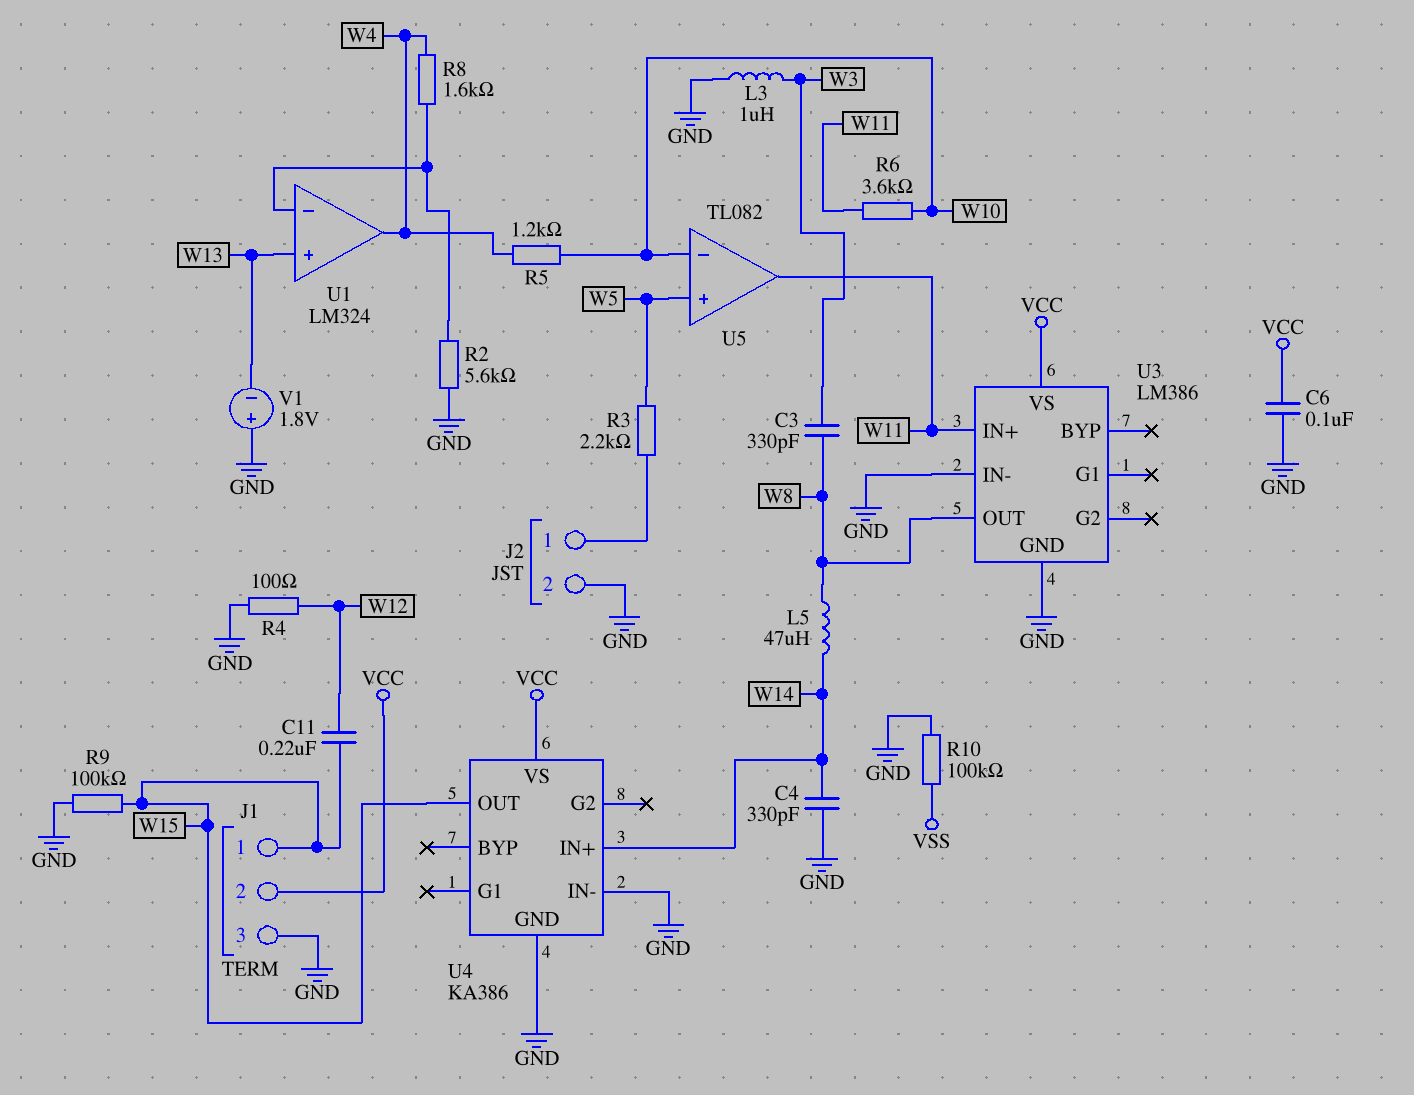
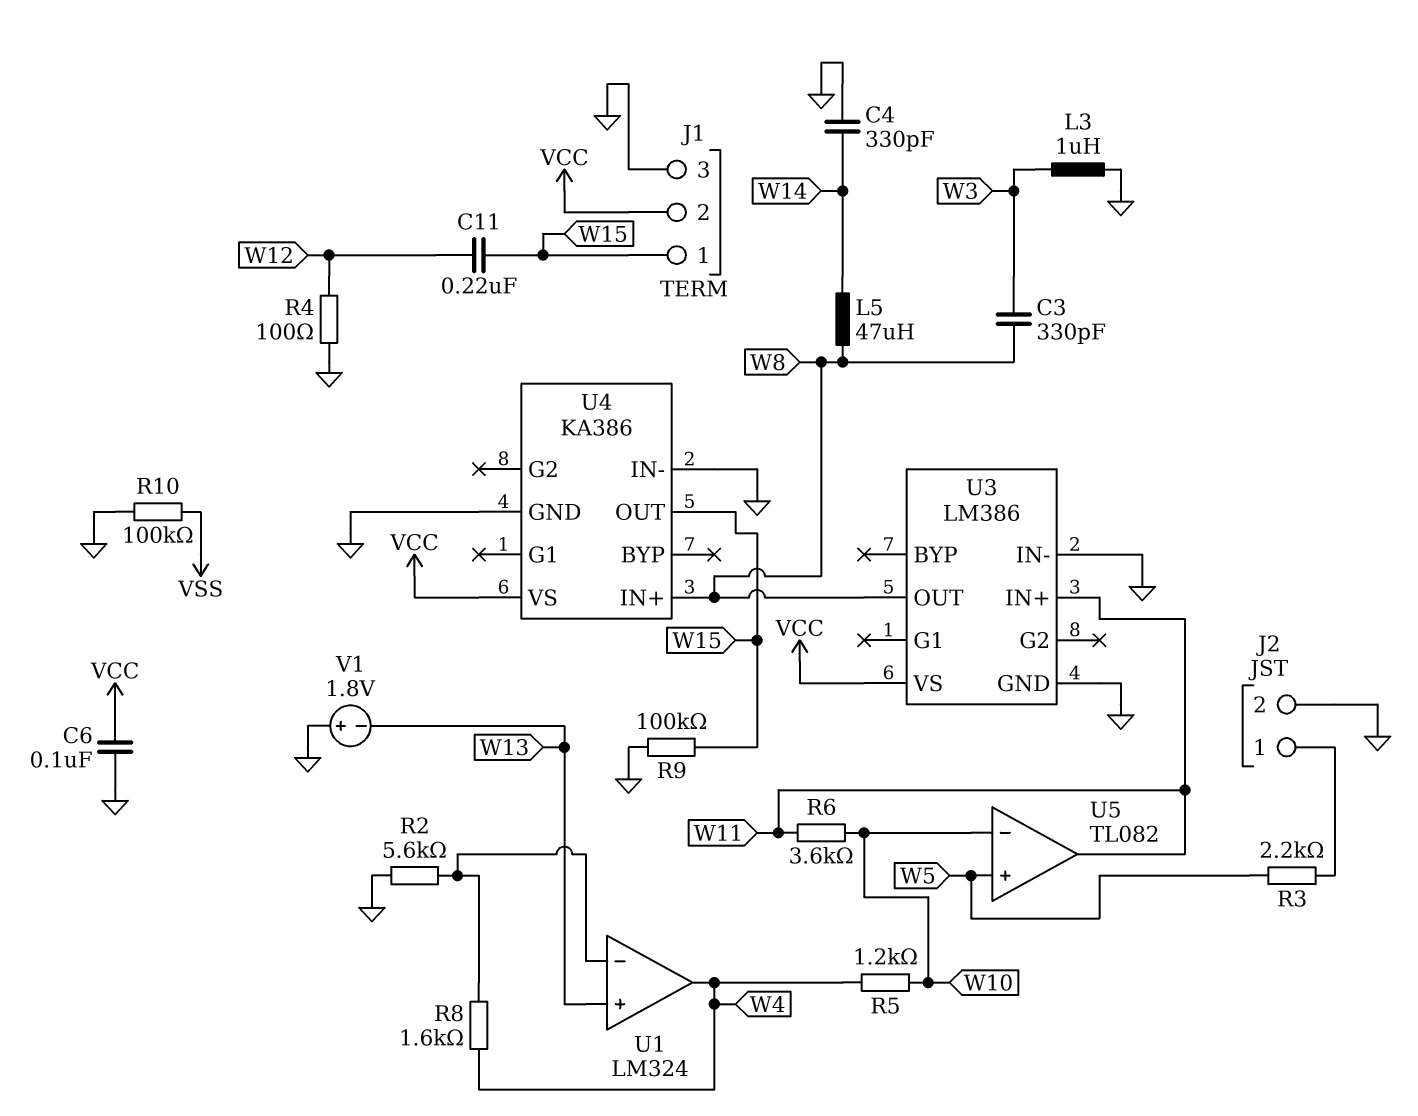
U4 pin IN+: W14 -> W8

